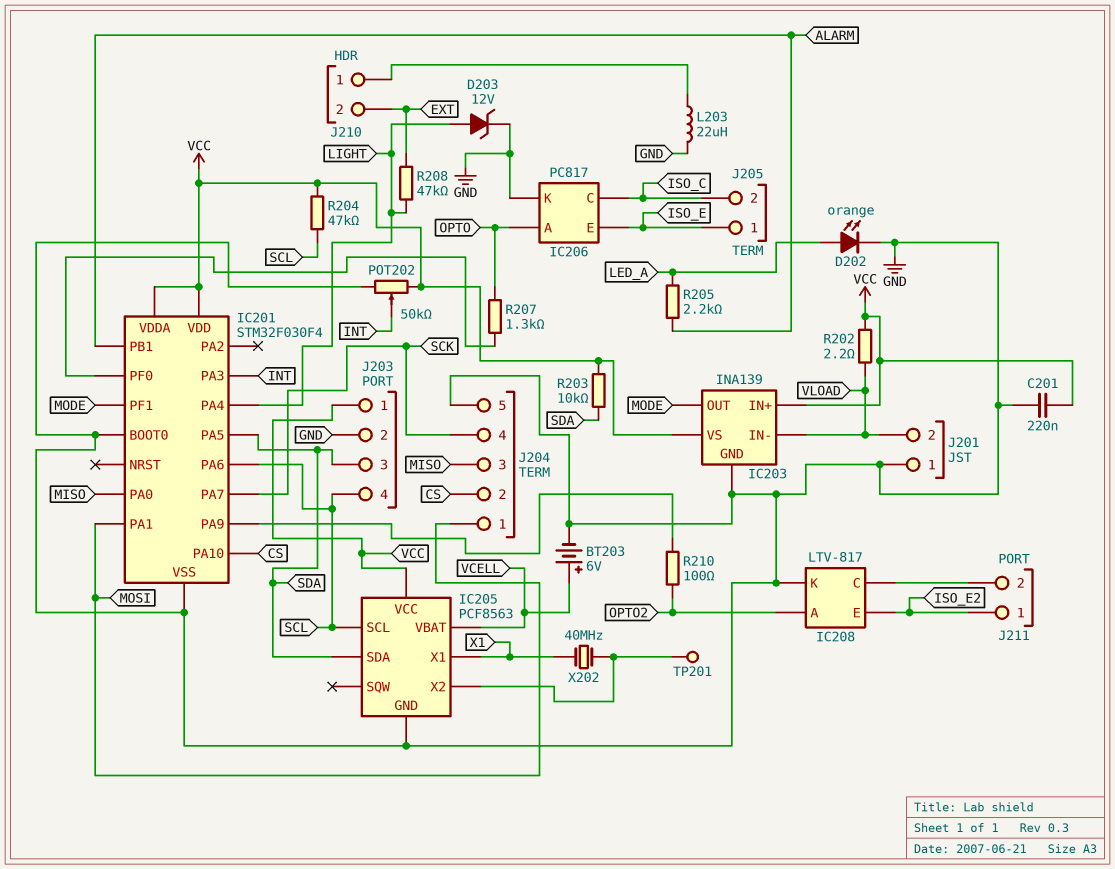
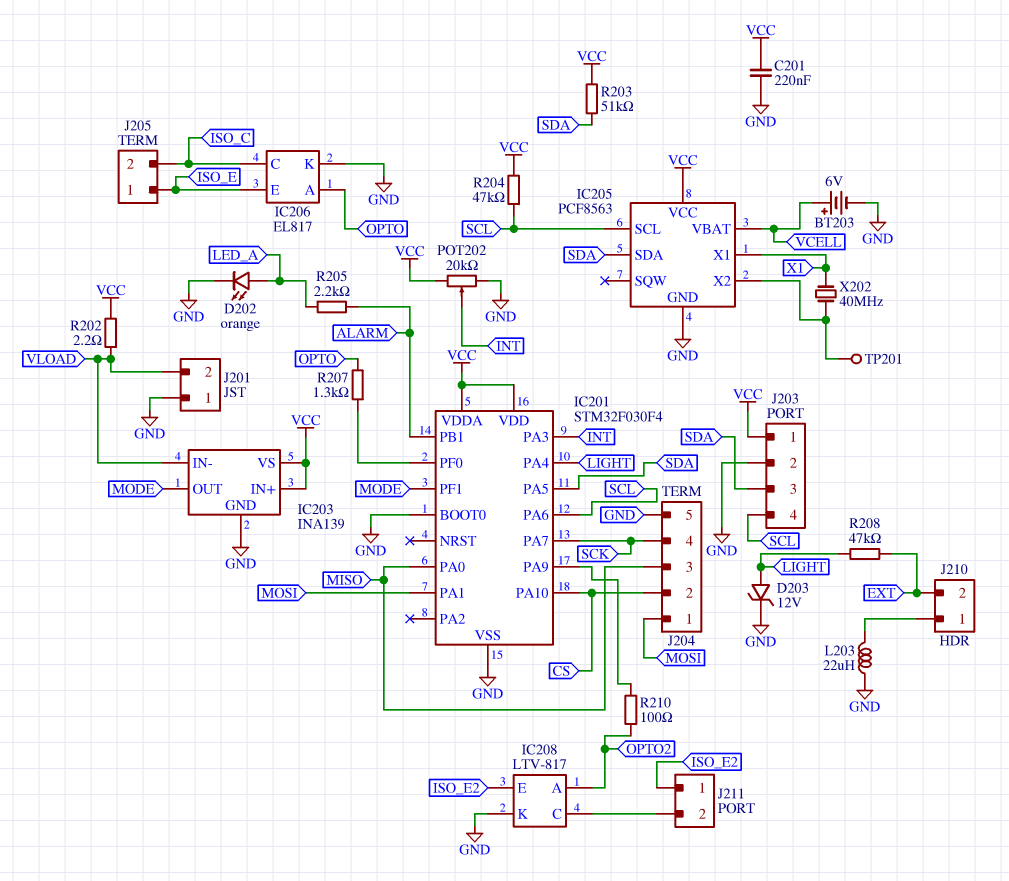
IC206: PC817 -> EL817
POT202: 50k (GND, VCC, wiper INT) -> 20k (GND, VCC, wiper INT)
R203: 10k (SDA, VCC) -> 51k (SDA, VCC)

